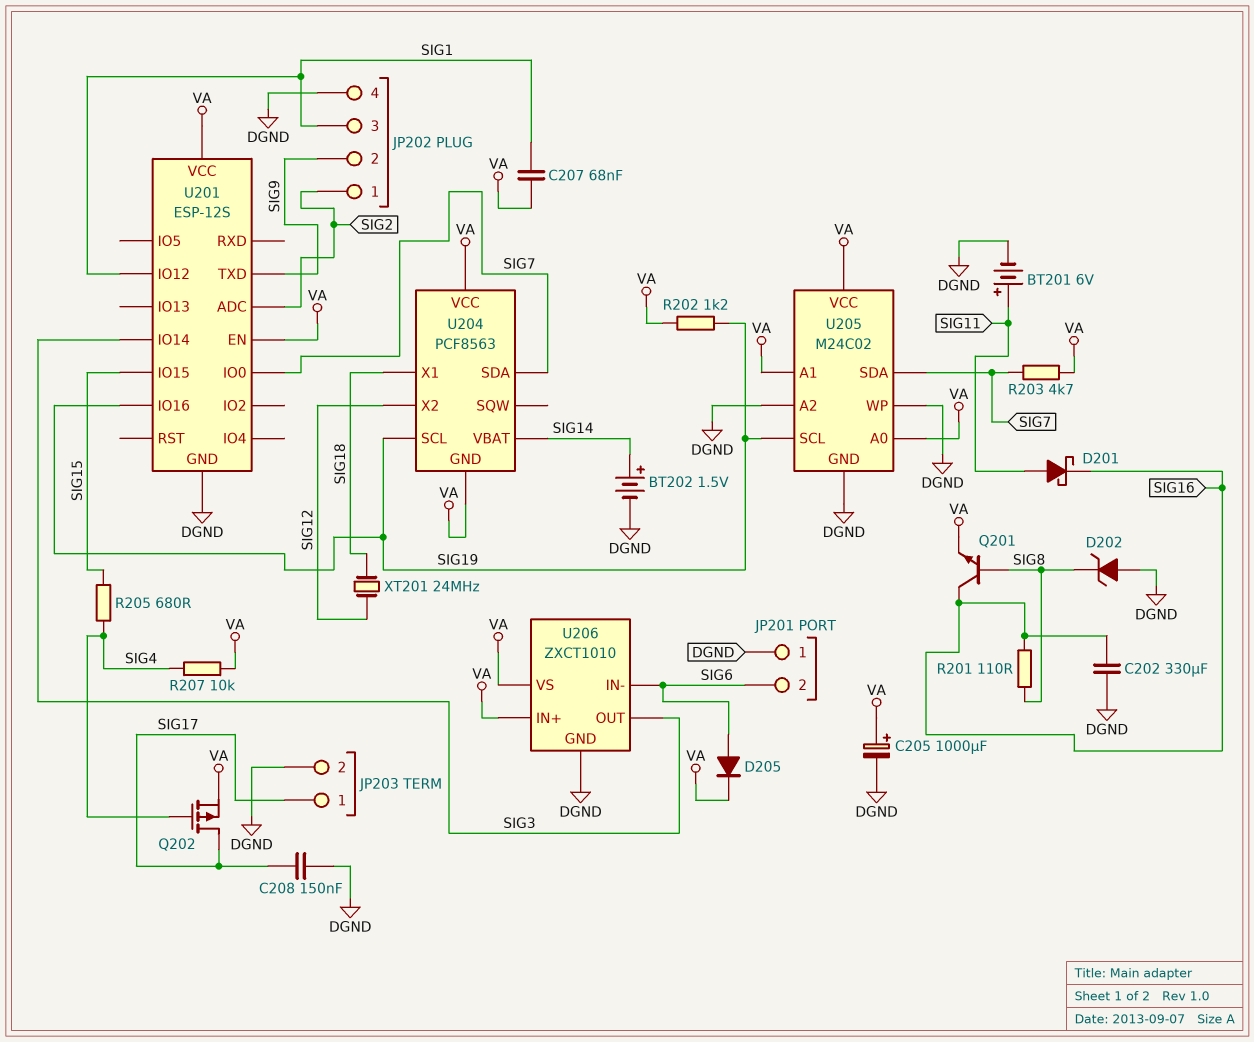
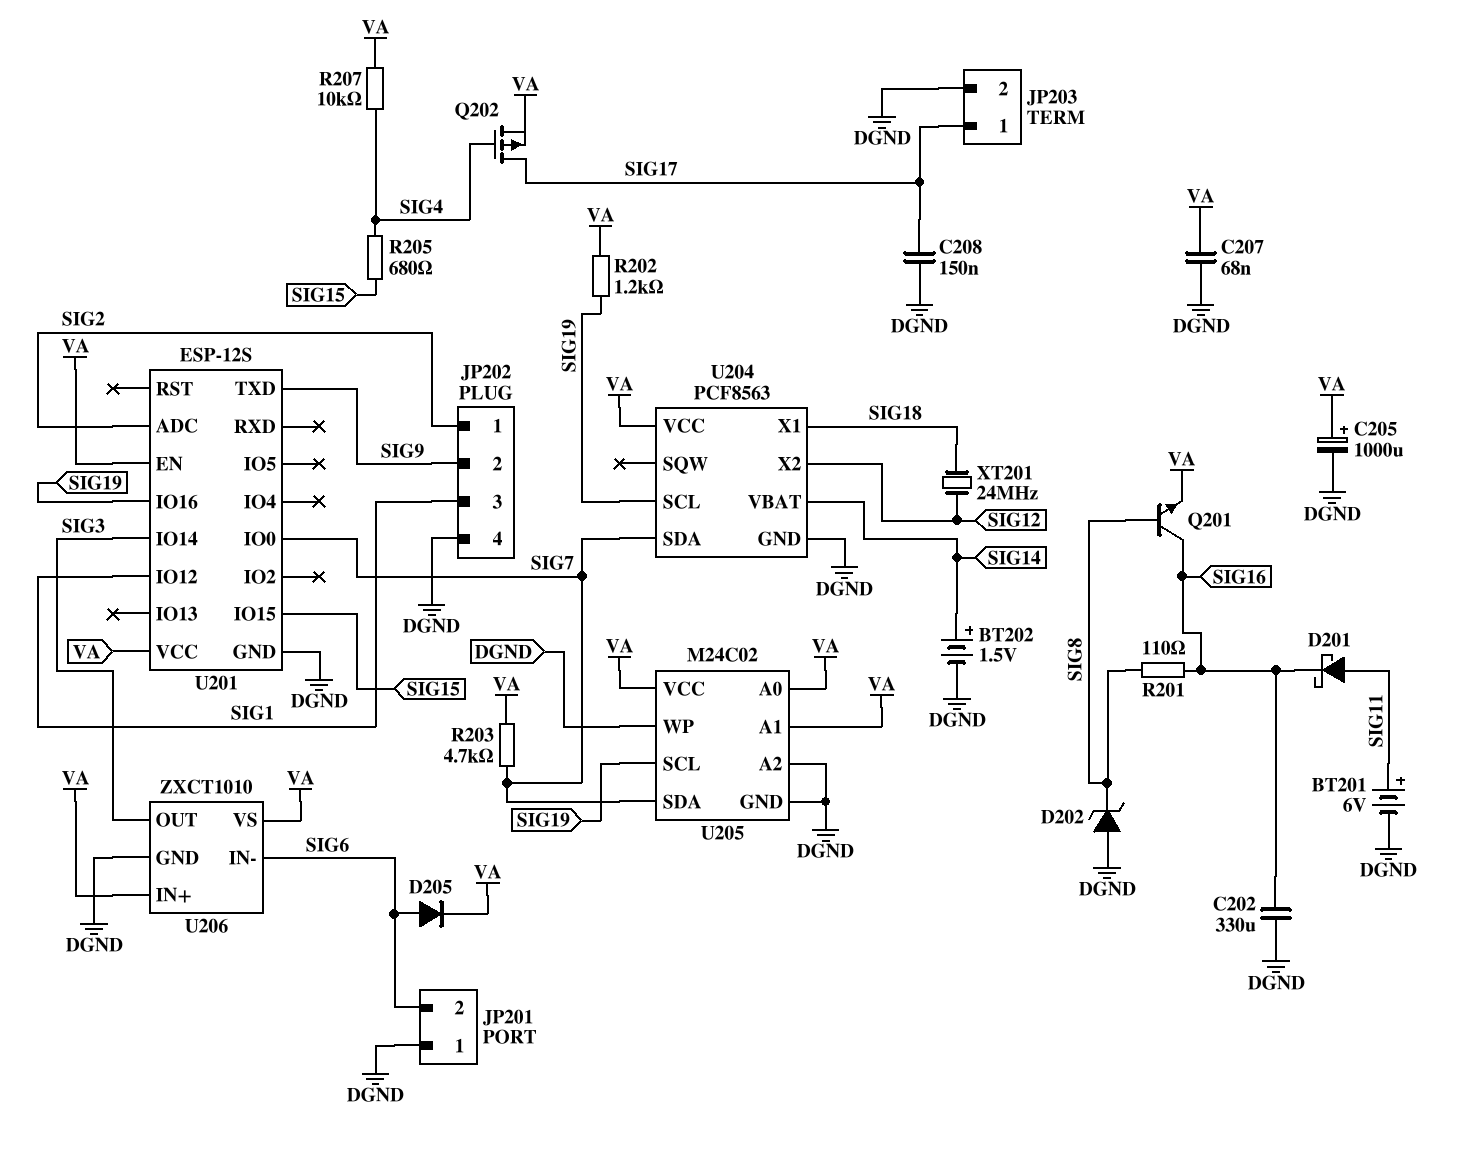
C207: 68nF (SIG1, VA) -> 68nF (DGND, VA)
U204 pin GND: VA -> DGND

